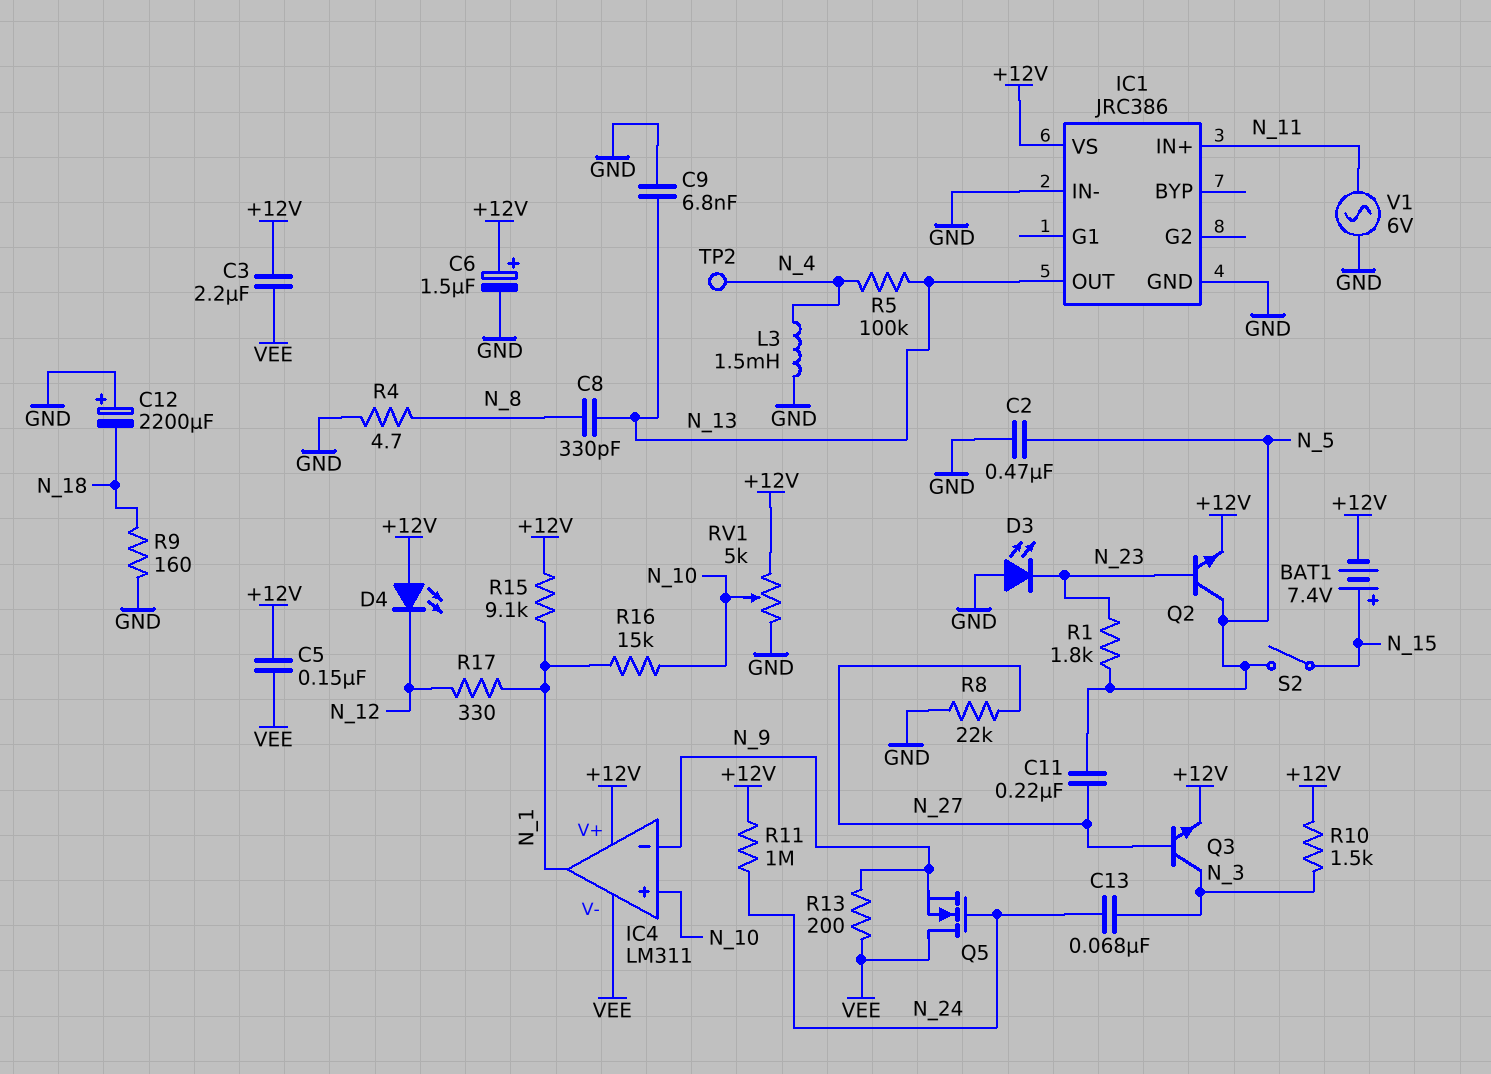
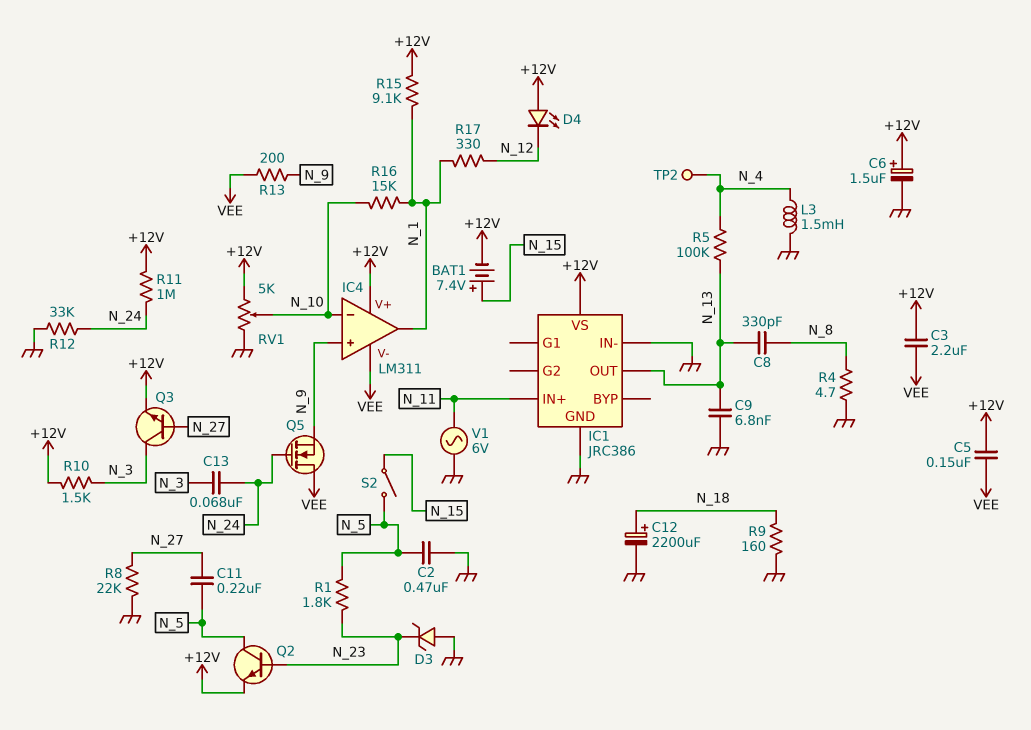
C12: 2200uF (plus GND, minus N_18) -> 2200uF (plus N_18, minus GND)
D3: LED (A GND, K N_23) -> zener (A GND, K N_23)
IC4 pin in+: N_10 -> N_9
IC4 pin in-: N_9 -> N_10
R12: none -> 33k (GND, N_24)

